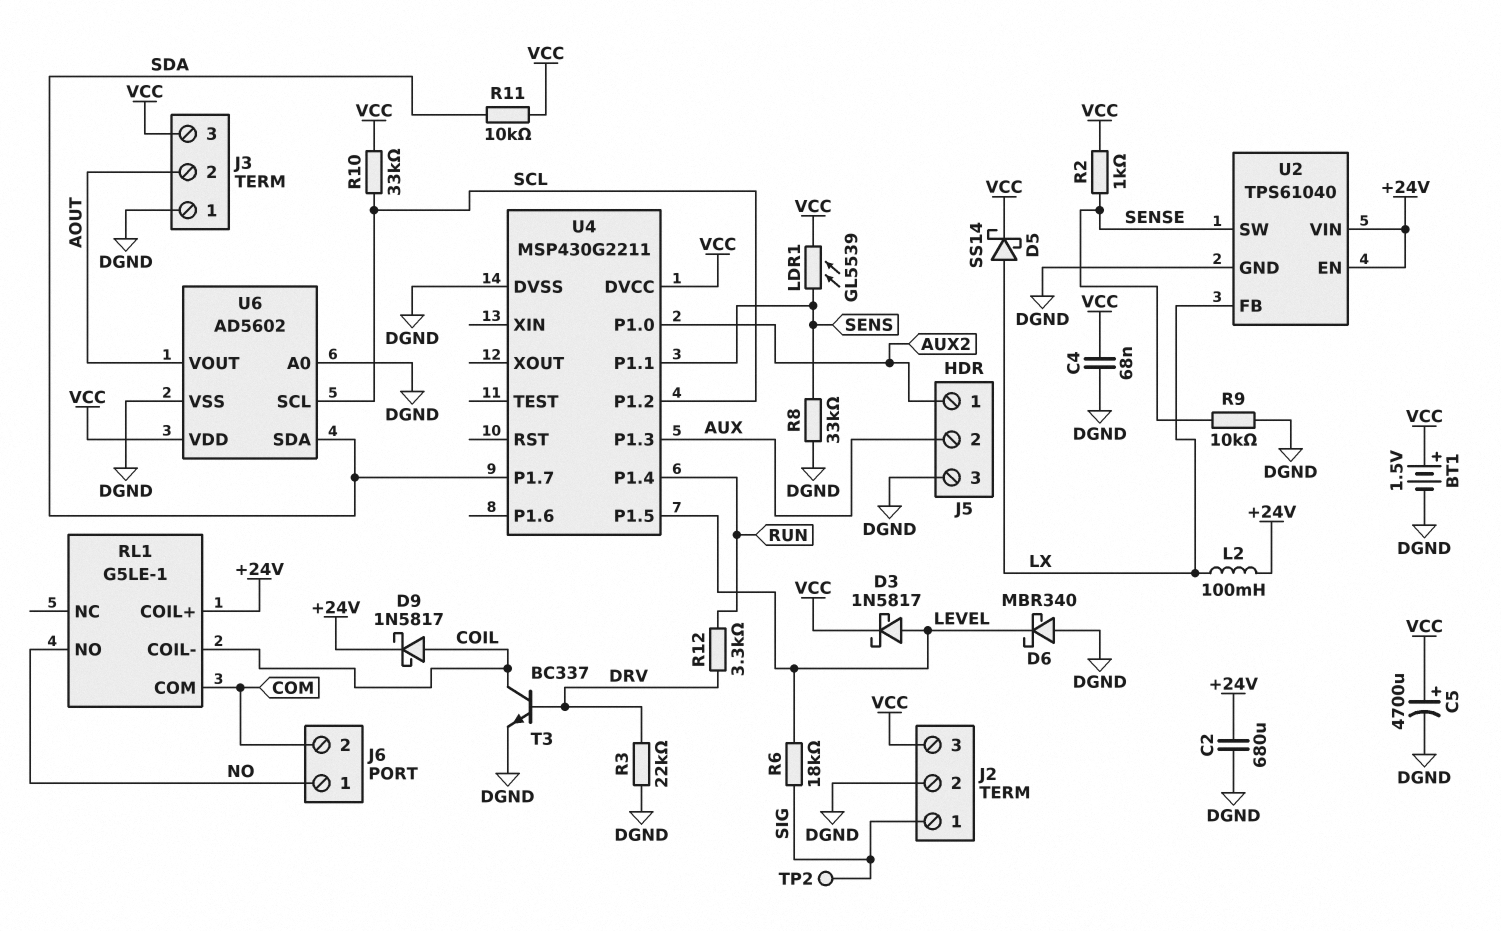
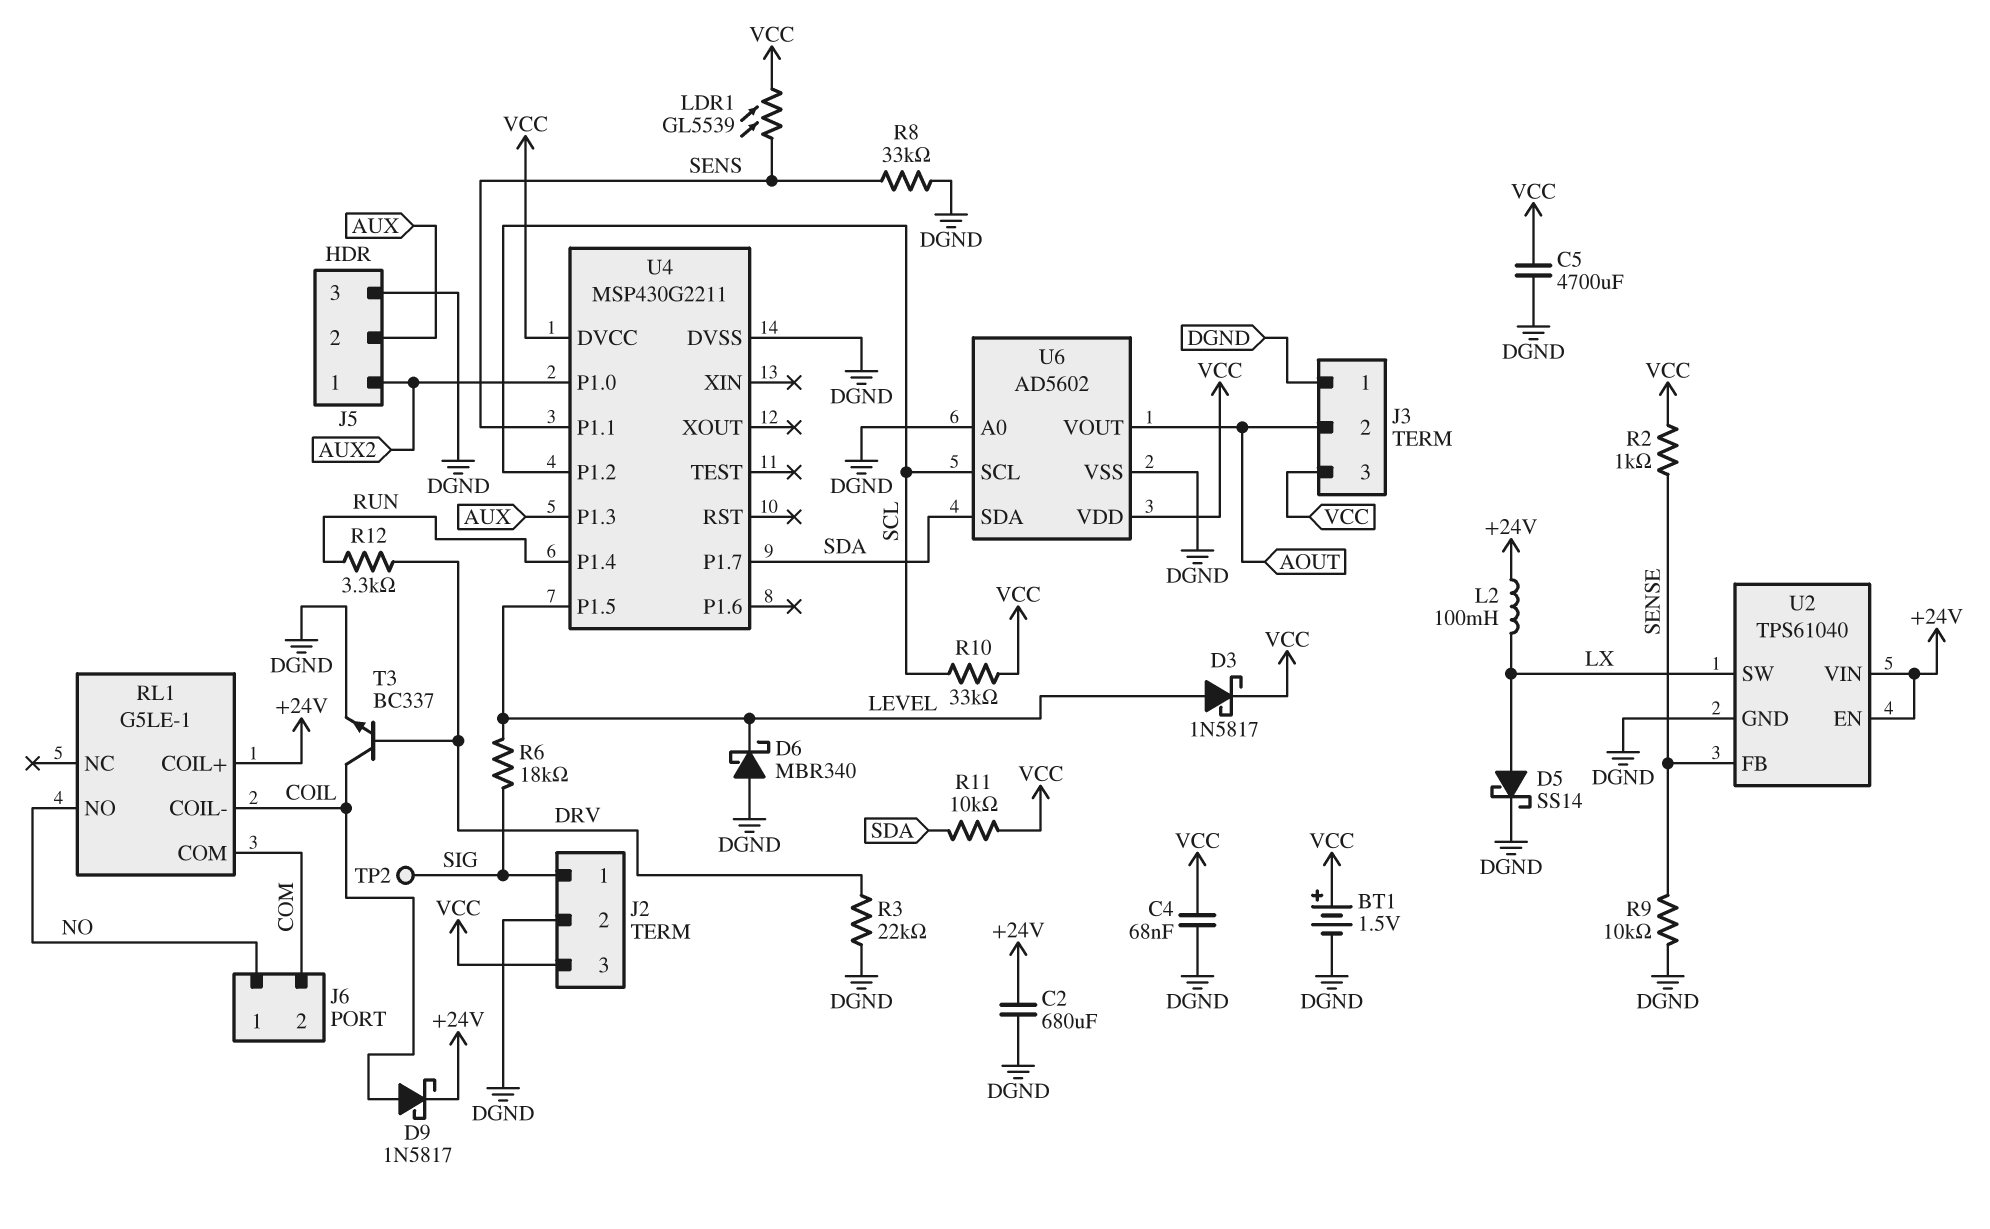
C5: 4700uF (plus VCC, minus DGND) -> 4700uF (DGND, VCC)
D5: schottky SS14 (A LX, K VCC) -> schottky SS14 (A LX, K DGND)
U2 pin FB: LX -> SENSE
U2 pin SW: SENSE -> LX

